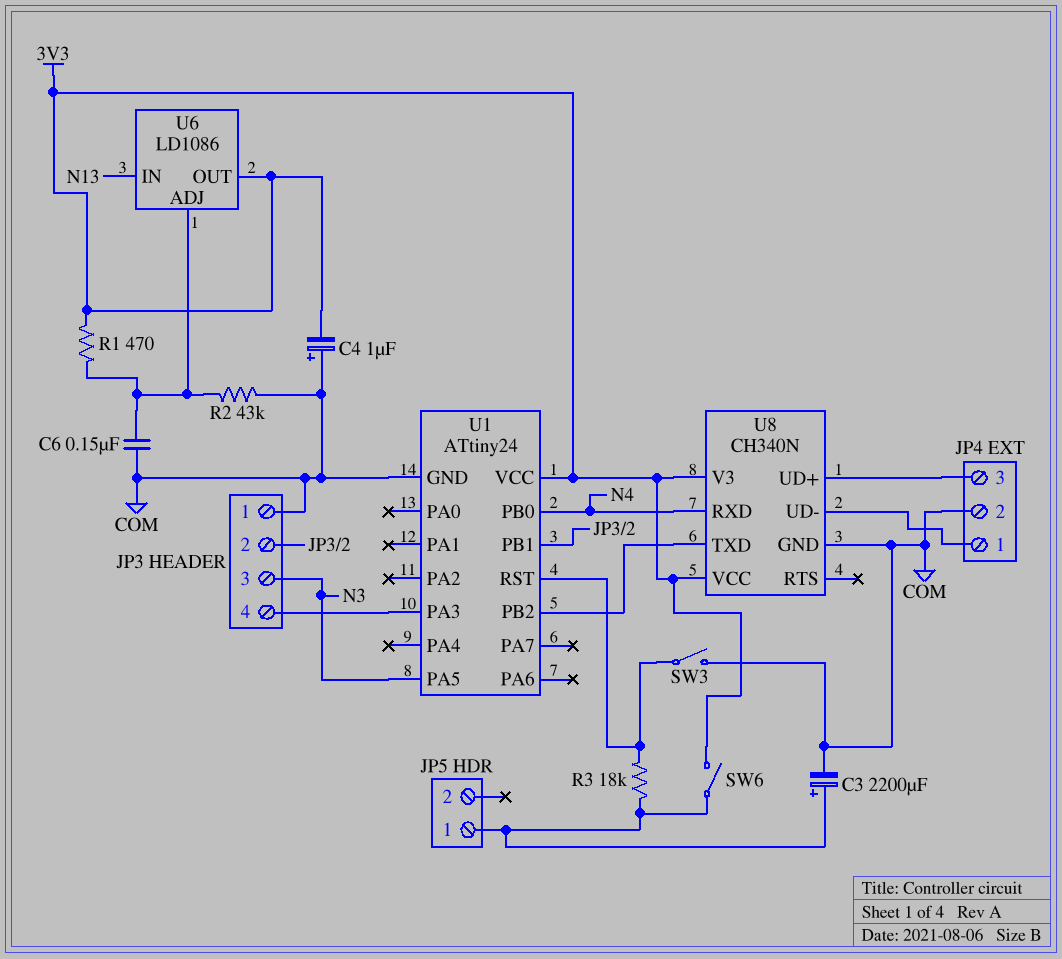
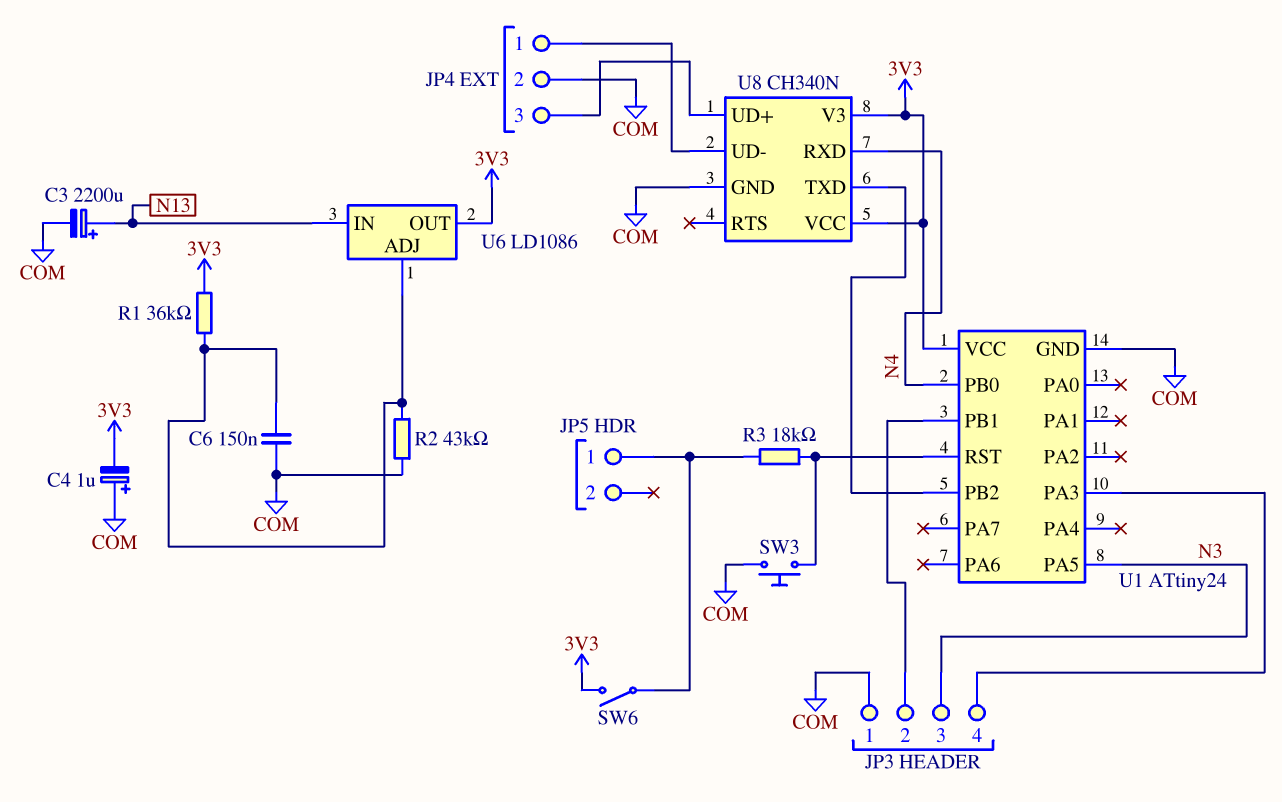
C3: 2200uF (plus JP5/1, minus COM) -> 2200uF (plus N13, minus COM)
R1: 470 (3V3, U6/ADJ) -> 36k (3V3, U6/ADJ)
SW3: switch (COM, U1/RST) -> button (COM, U1/RST)

